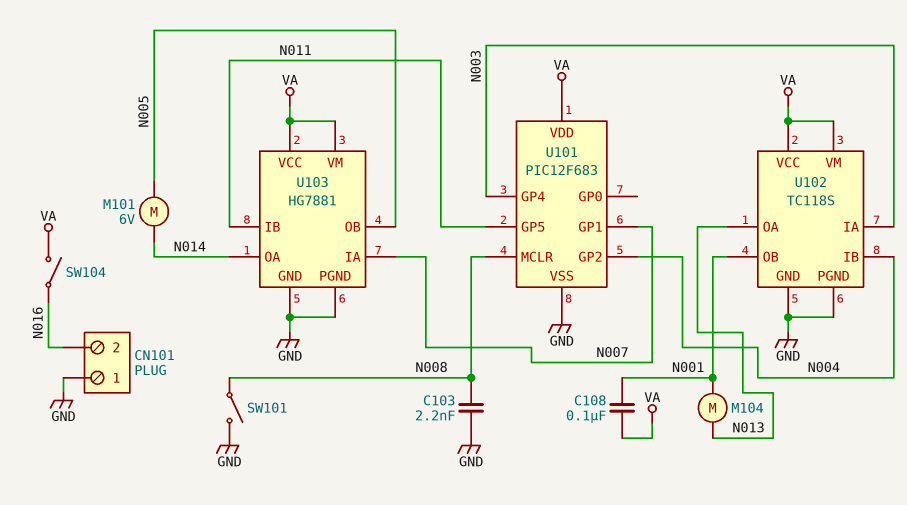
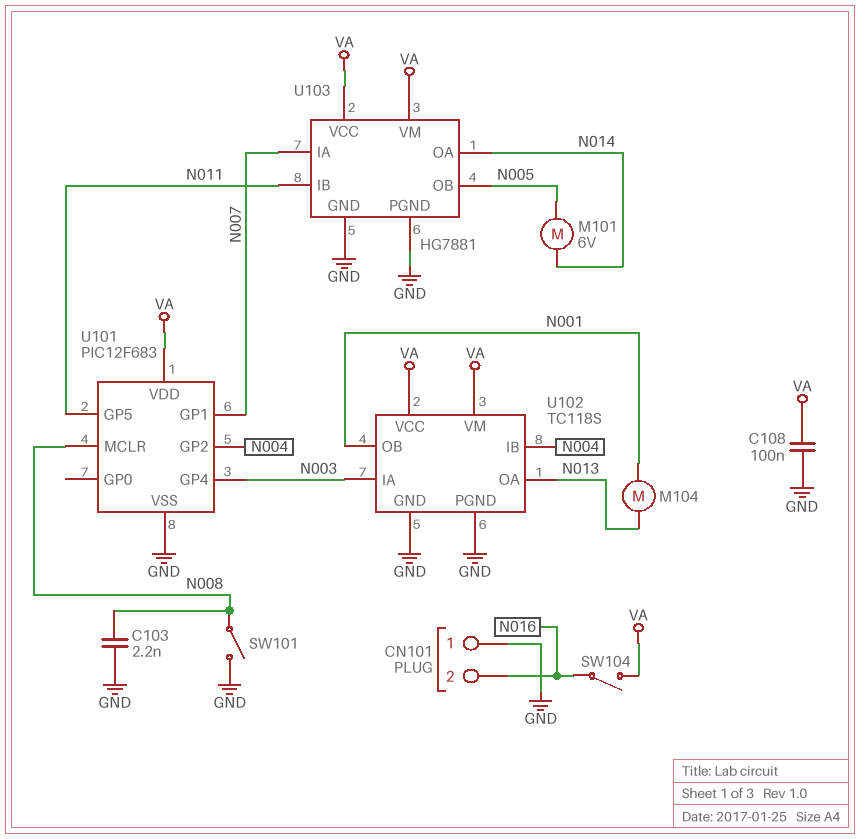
C108: 100nF (N001, VA) -> 100nF (GND, VA)

